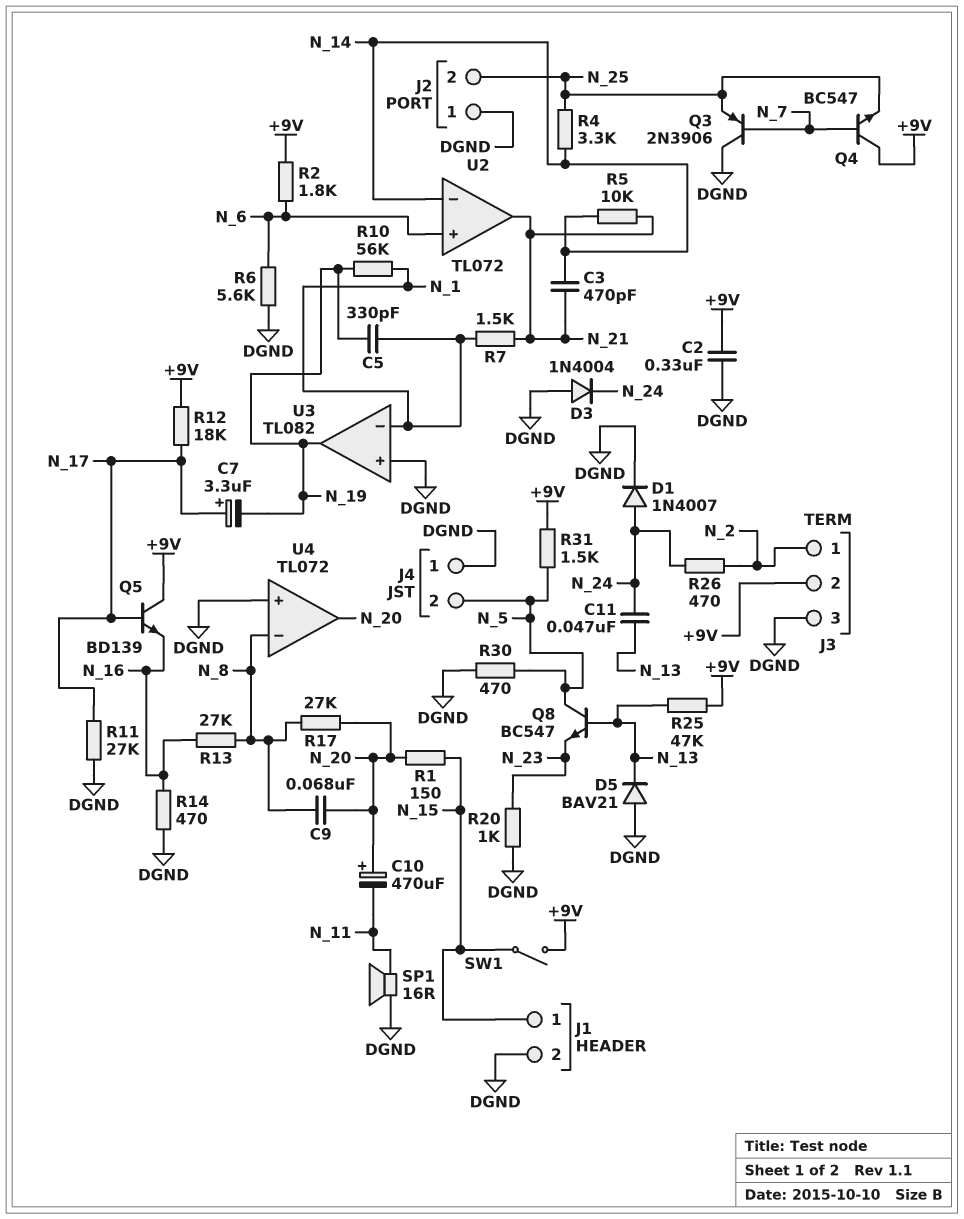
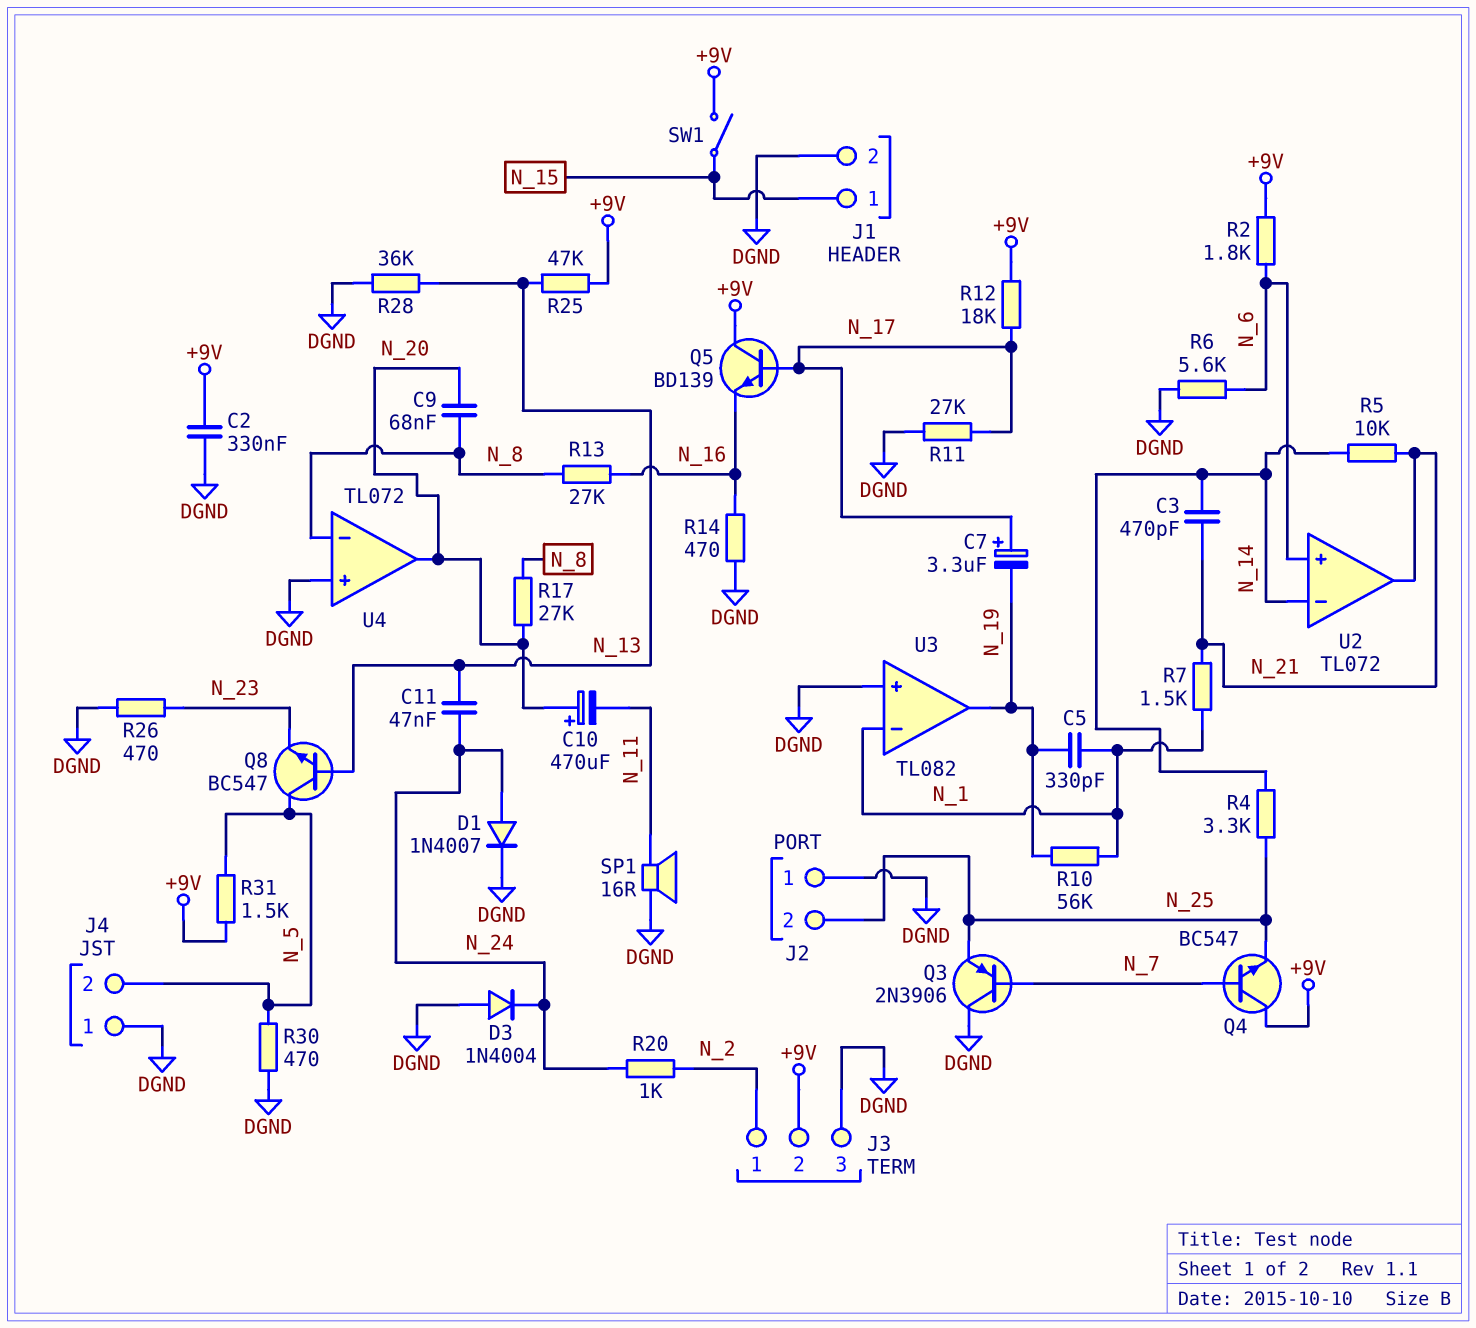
D5: diode BAV21 (A DGND, K N_13) -> none
R1: 150 (N_15, N_20) -> none
R20: 1k (DGND, N_23) -> 1k (N_2, N_24)
R26: 470 (N_2, N_24) -> 470 (DGND, N_23)
R28: none -> 36k (DGND, N_13)

